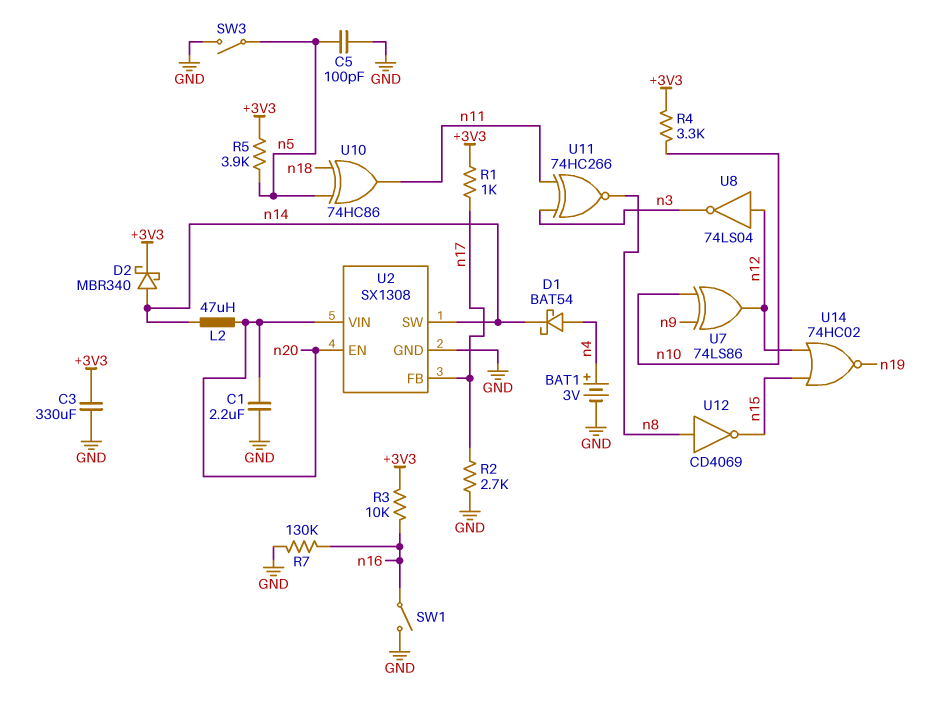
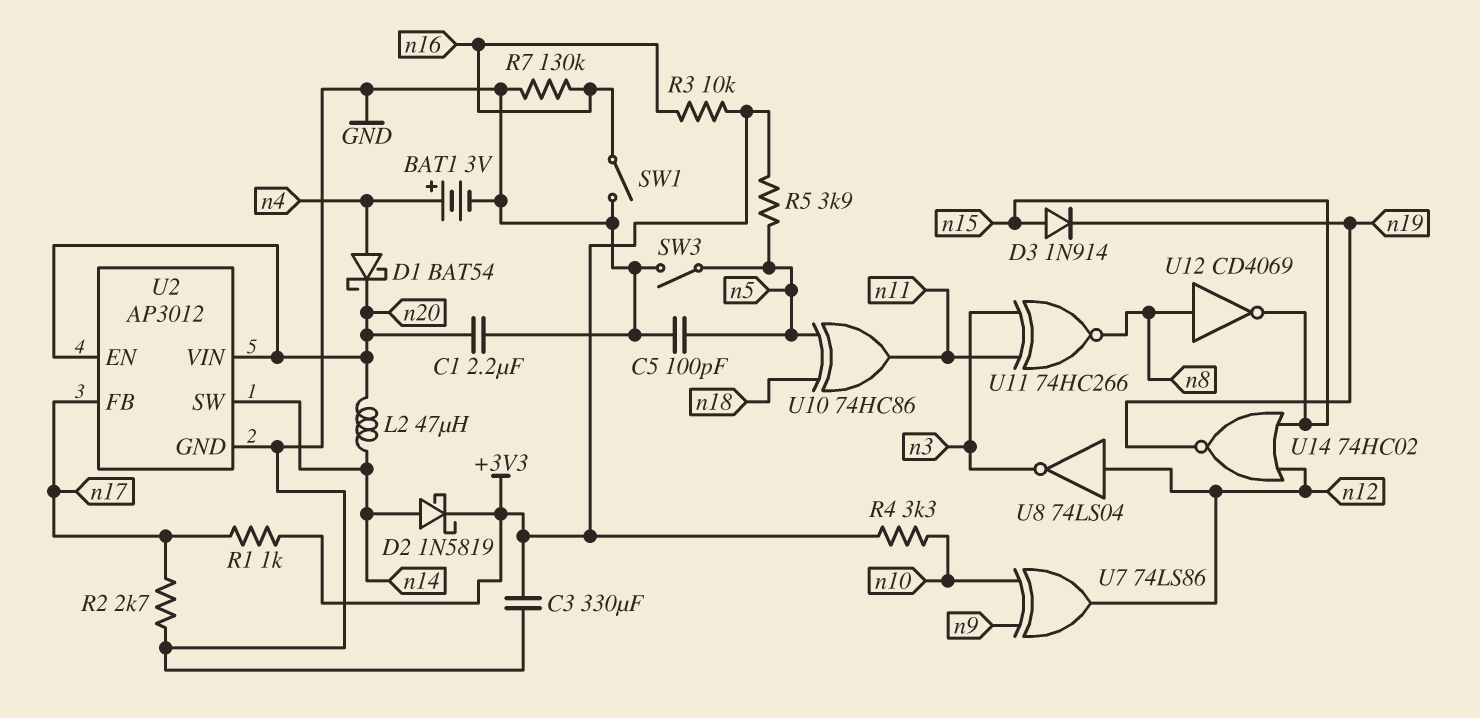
D1: schottky BAT54 (A n4, K n14) -> schottky BAT54 (A n4, K n20)
D2: schottky MBR340 (A n14, K +3V3) -> schottky 1N5819 (A n14, K +3V3)
D3: none -> diode 1N914 (A n15, K n19)
U2: SX1308 -> AP3012

